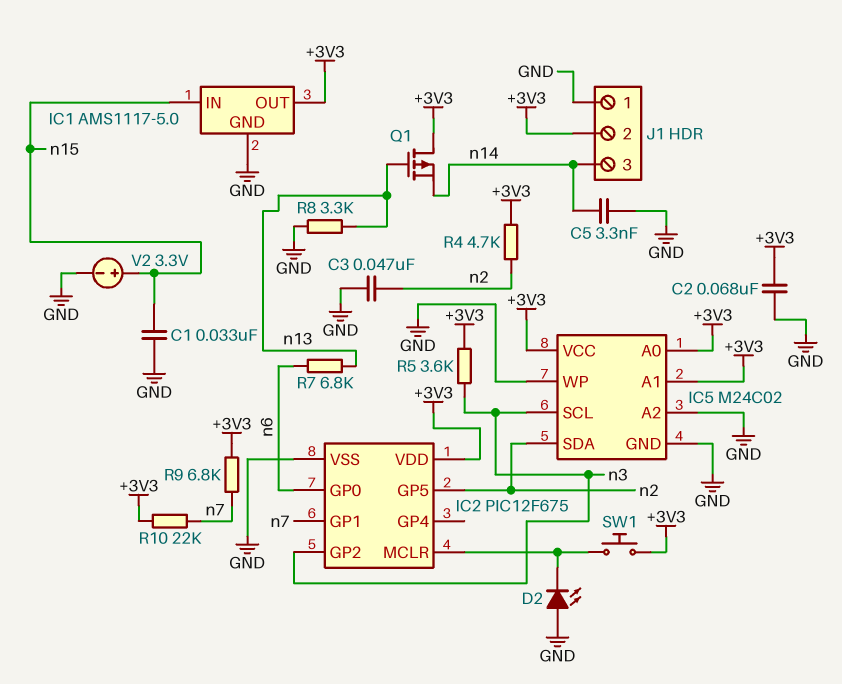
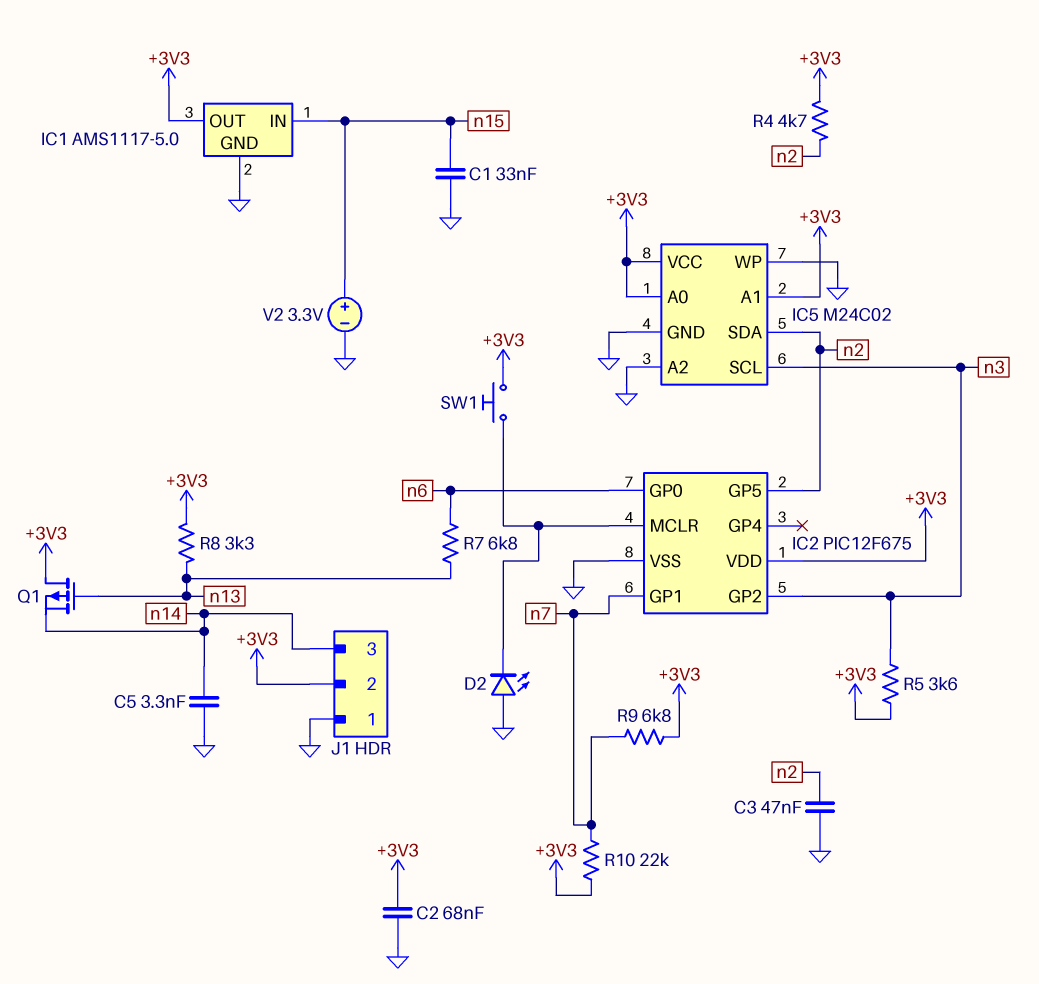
R8: 3.3k (GND, n13) -> 3.3k (+3V3, n13)

